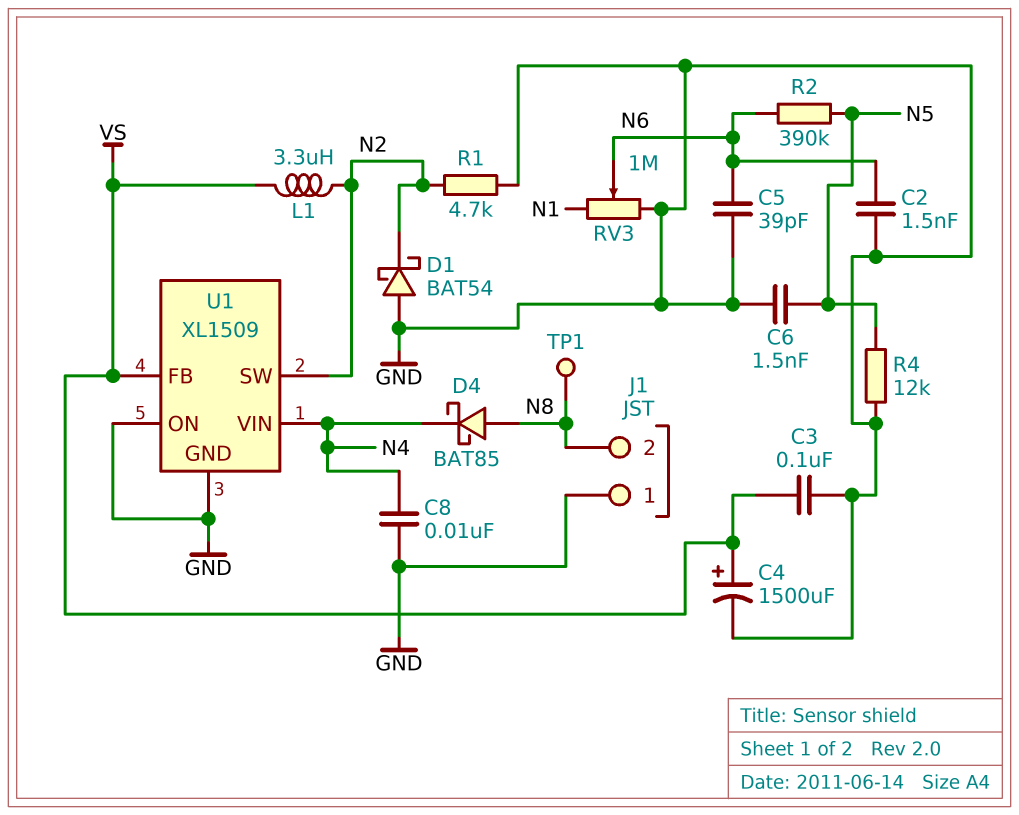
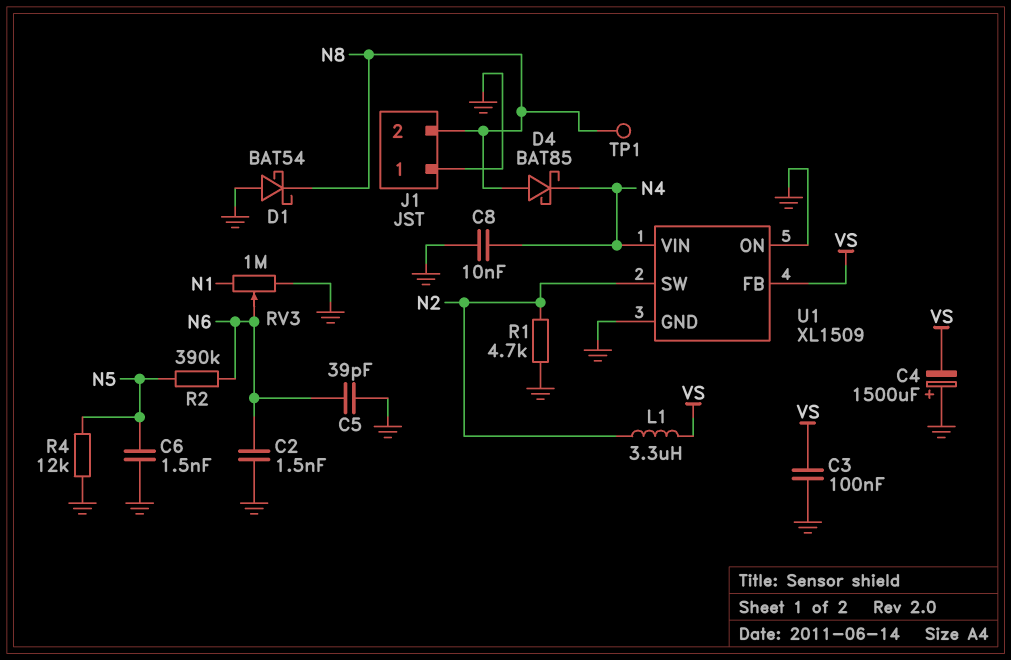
C4: 1500uF (plus VS, minus GND) -> 1500uF (plus GND, minus VS)
D1: schottky BAT54 (A GND, K N2) -> schottky BAT54 (A GND, K N8)

